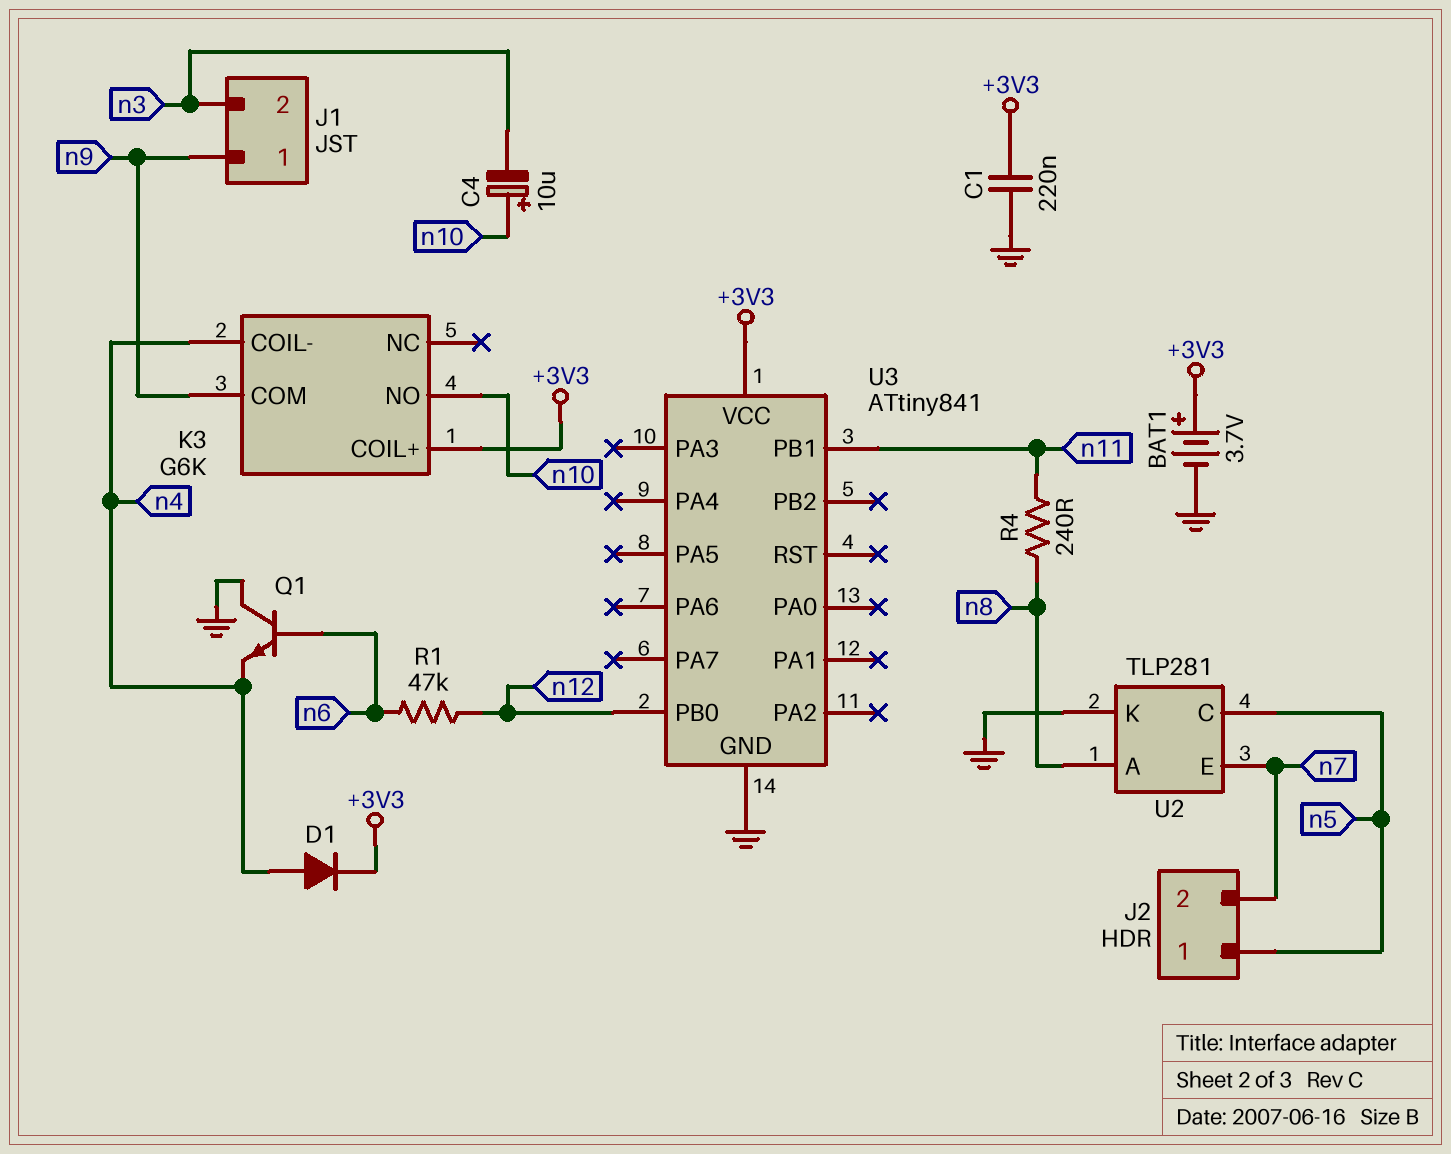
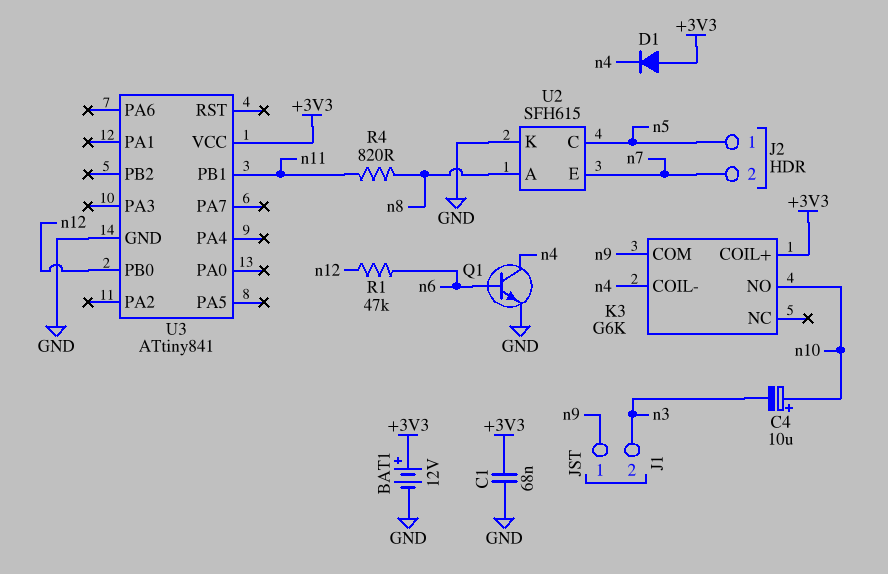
BAT1: 3.7V (plus +3V3, minus GND) -> 12V (plus +3V3, minus GND)
C1: 220nF (+3V3, GND) -> 68nF (+3V3, GND)
D1: diode (A n4, K +3V3) -> diode (A +3V3, K n4)
Q1: NPN (B n6, C GND, E n4) -> NPN (B n6, C n4, E GND)
R4: 240 (n8, n11) -> 820 (n8, n11)
U2: TLP281 -> SFH615

